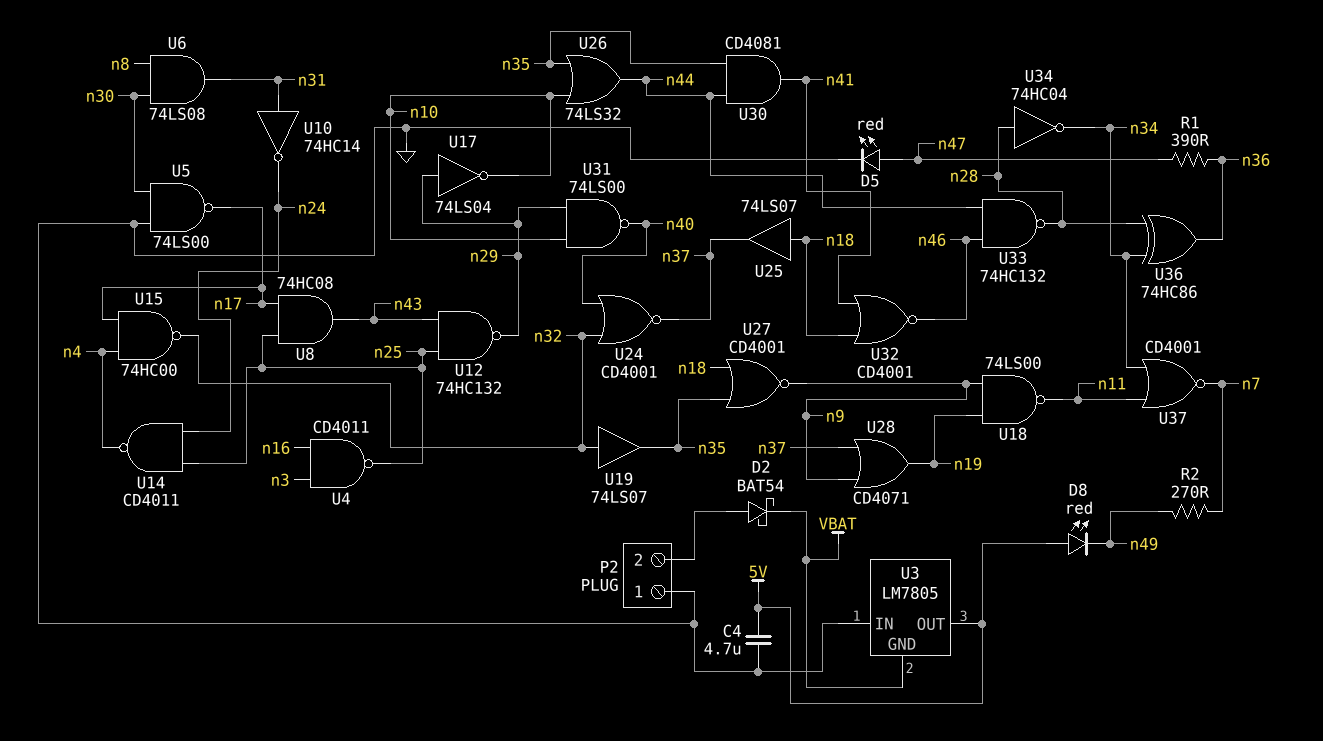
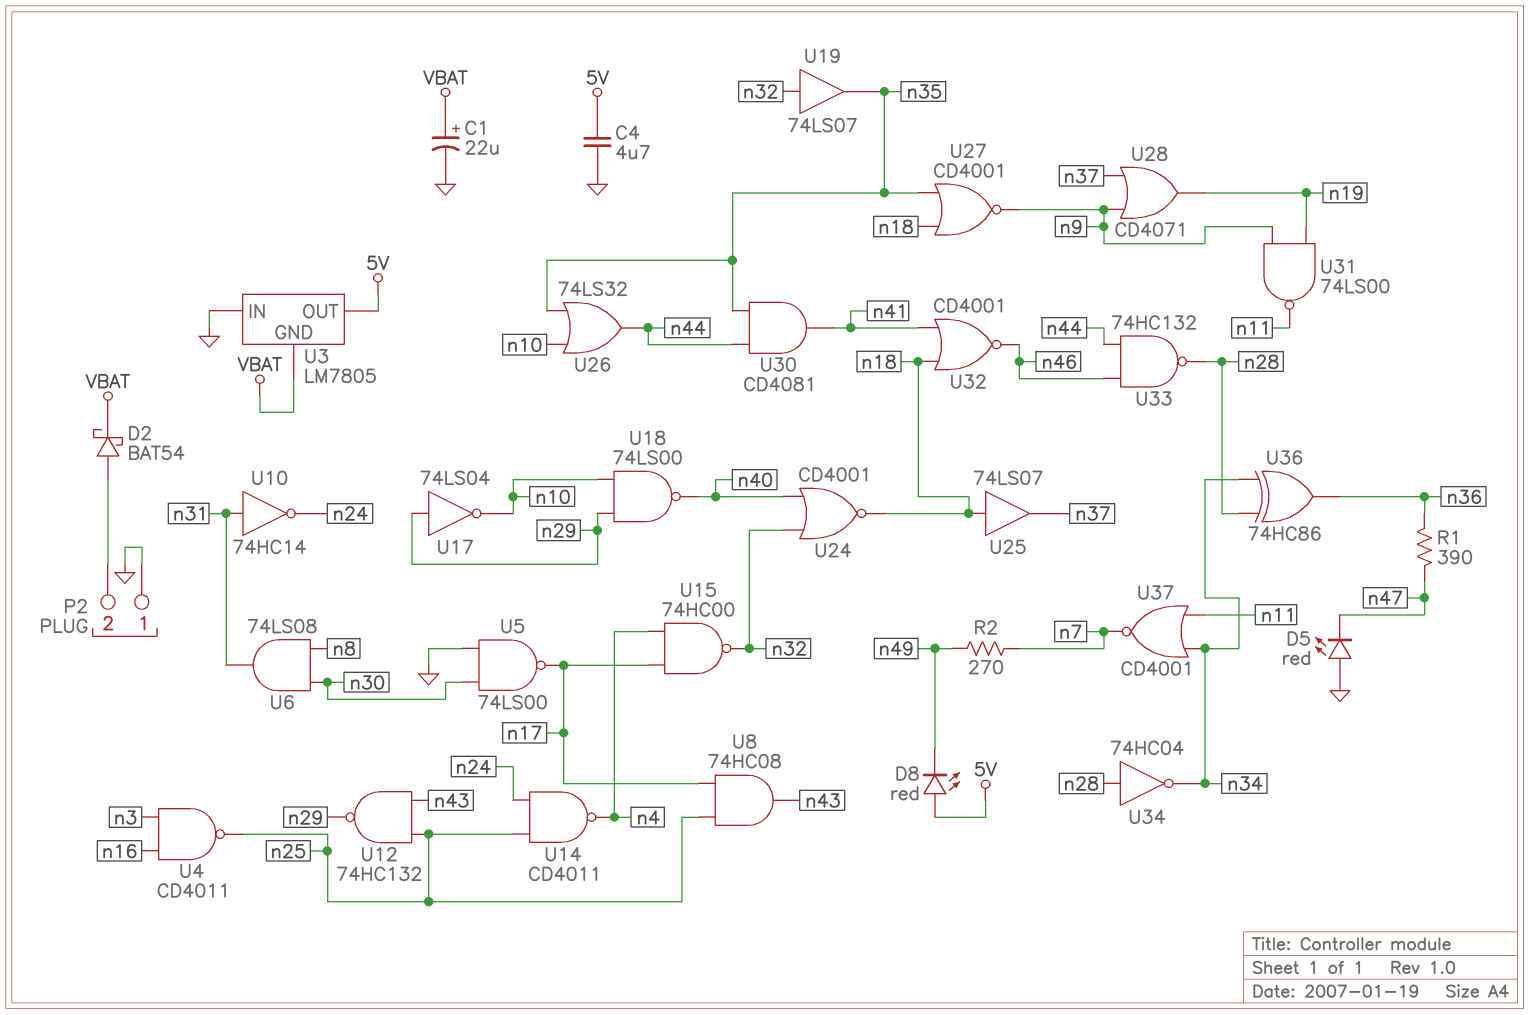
C1: none -> 22uF (plus VBAT, minus GND)
D5: LED red (A n47, K GND) -> LED red (A GND, K n47)
U18: NAND 74LS00 (in n9, in n19, out n11) -> NAND 74LS00 (in n10, in n29, out n40)
U24: NOR CD4001 (in n32, in n40, out n37) -> NOR CD4001 (in n32, in n40, out n18)
U31: NAND 74LS00 (in n10, in n29, out n40) -> NAND 74LS00 (in n9, in n19, out n11)

